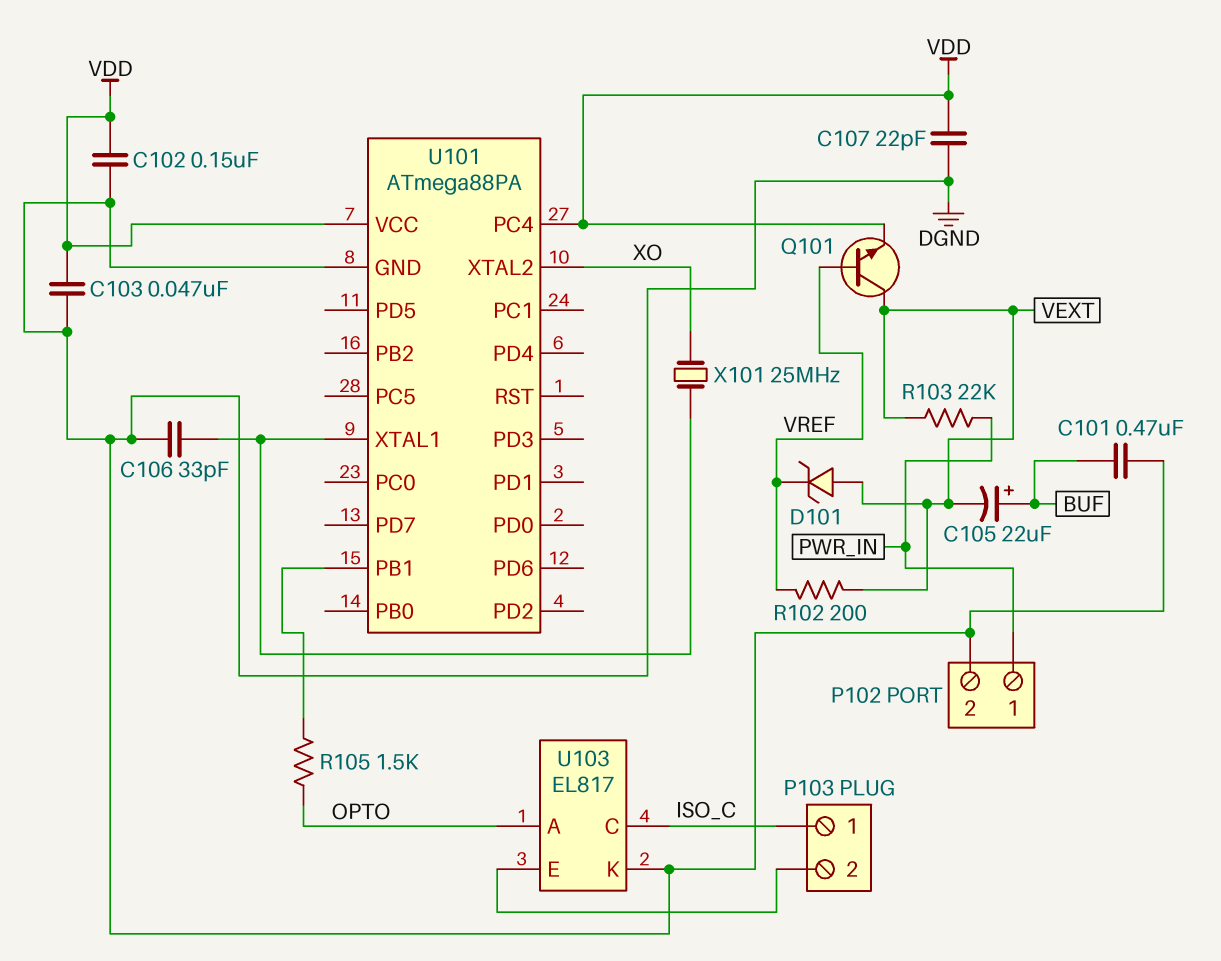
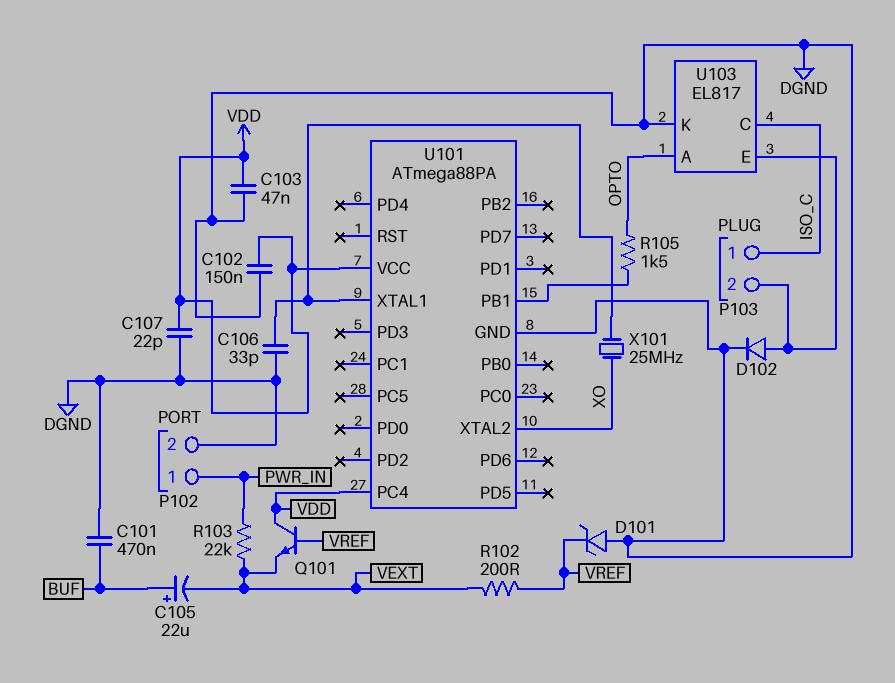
D101: zener (A VEXT, K VREF) -> zener (A DGND, K VREF)
D102: none -> diode (A P103/2, K DGND)
Q101: NPN (B VREF, C VEXT, E VDD) -> NPN (B VREF, C VDD, E VEXT)

